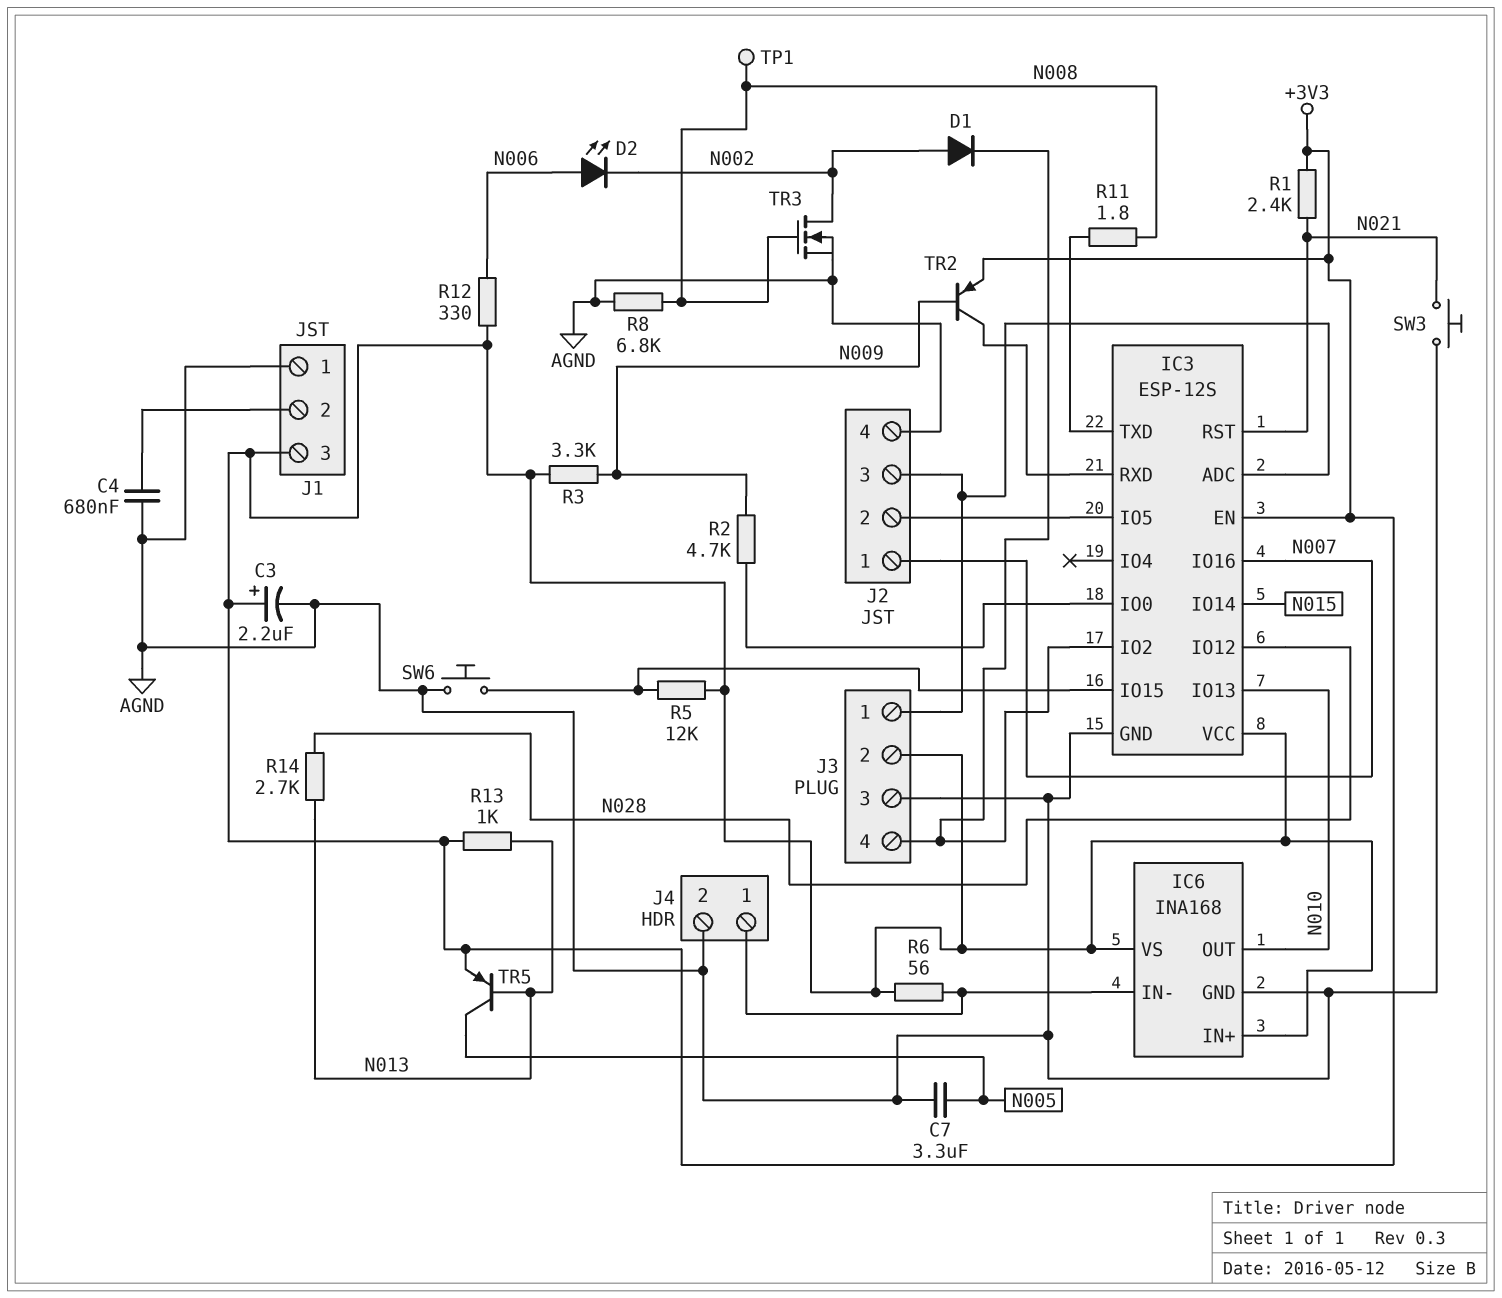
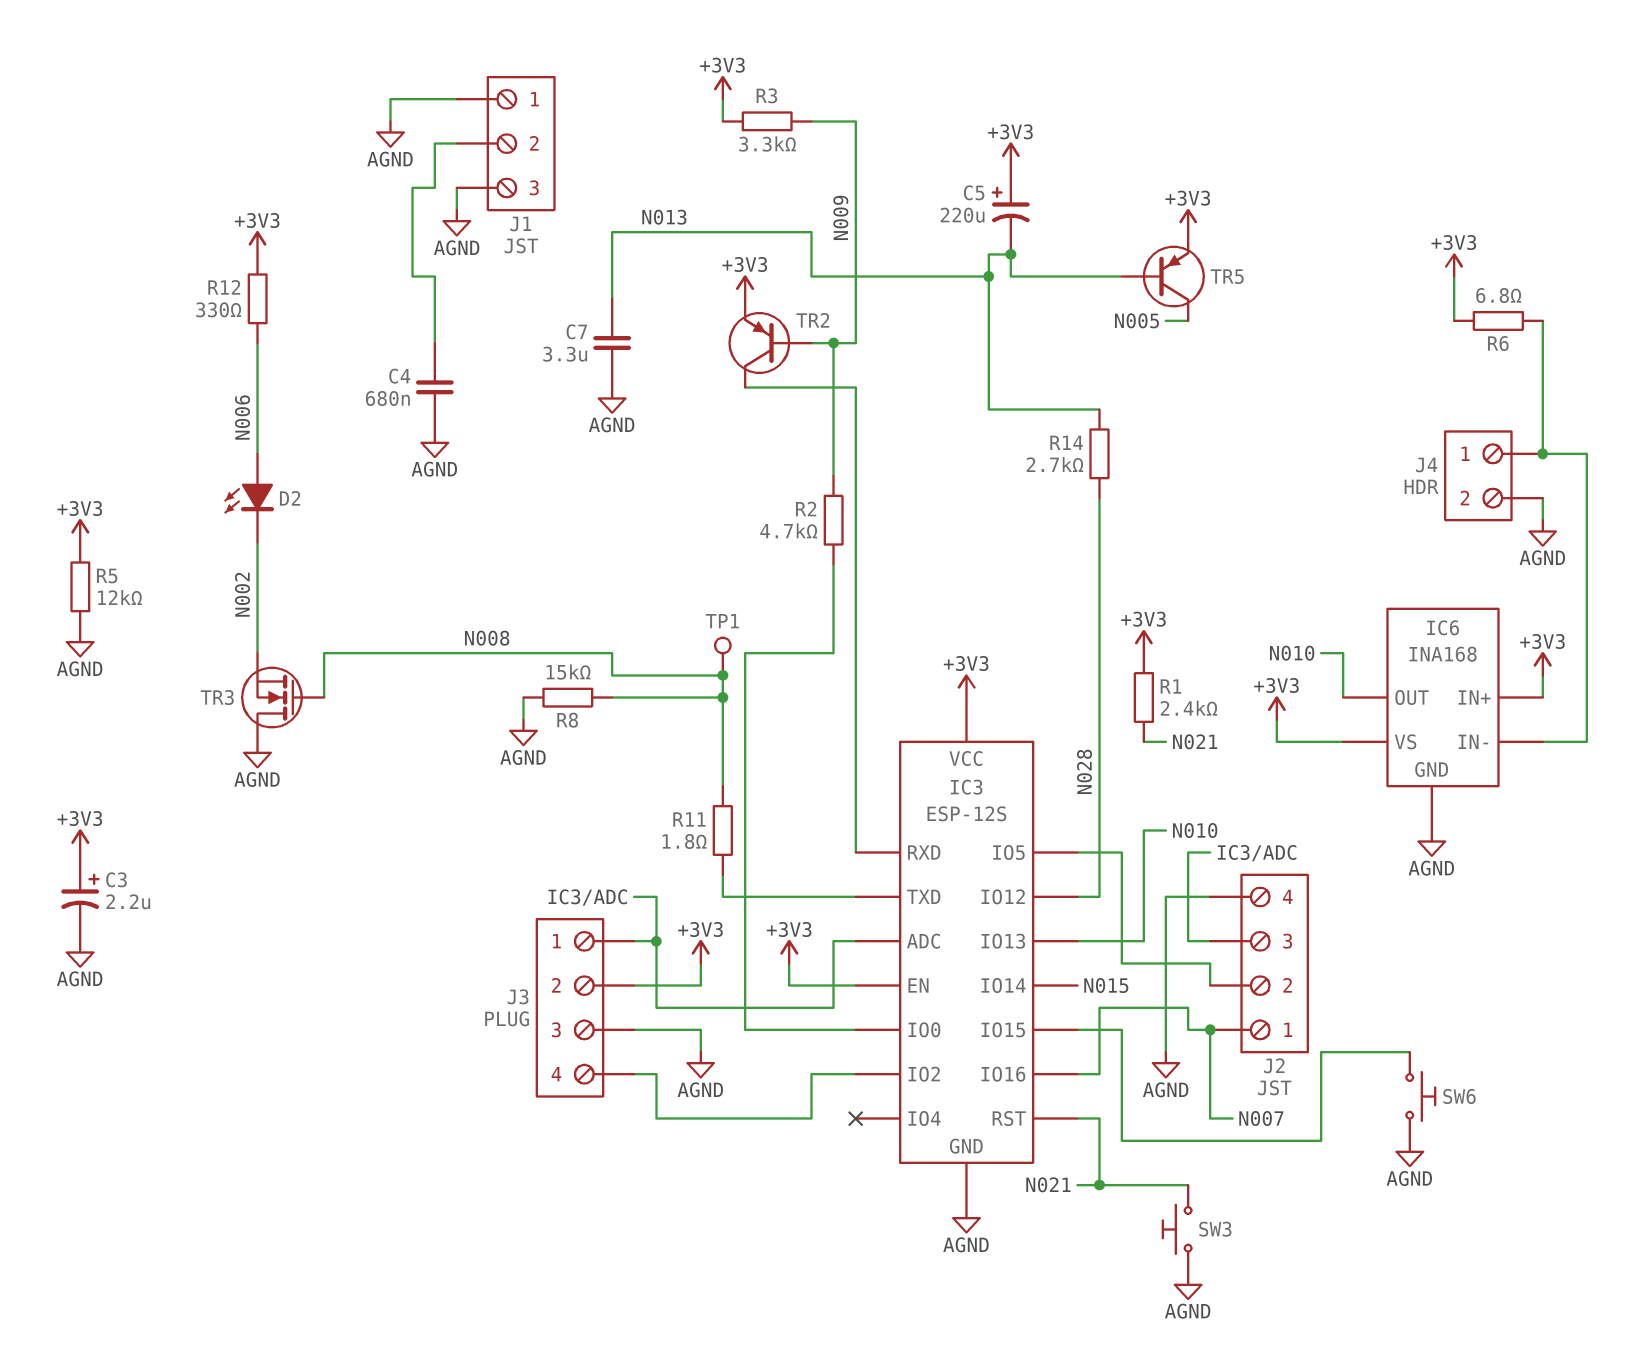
C5: none -> 220uF (plus +3V3, minus N013)
C7: 3.3uF (AGND, N005) -> 3.3uF (AGND, N013)
D1: diode (A N002, K IC3/IO2) -> none
J1 pin 3: +3V3 -> AGND
R5: 12k (+3V3, IC3/IO15) -> 12k (+3V3, AGND)
R6: 56 (+3V3, IC6/IN-) -> 6.8 (+3V3, IC6/IN-)
R8: 6.8k (AGND, N008) -> 15k (AGND, N008)
R13: 1k (+3V3, N013) -> none
TR3: NMOS (G N008, D N002, S AGND) -> NMOS (G N008, D AGND, S N002)

